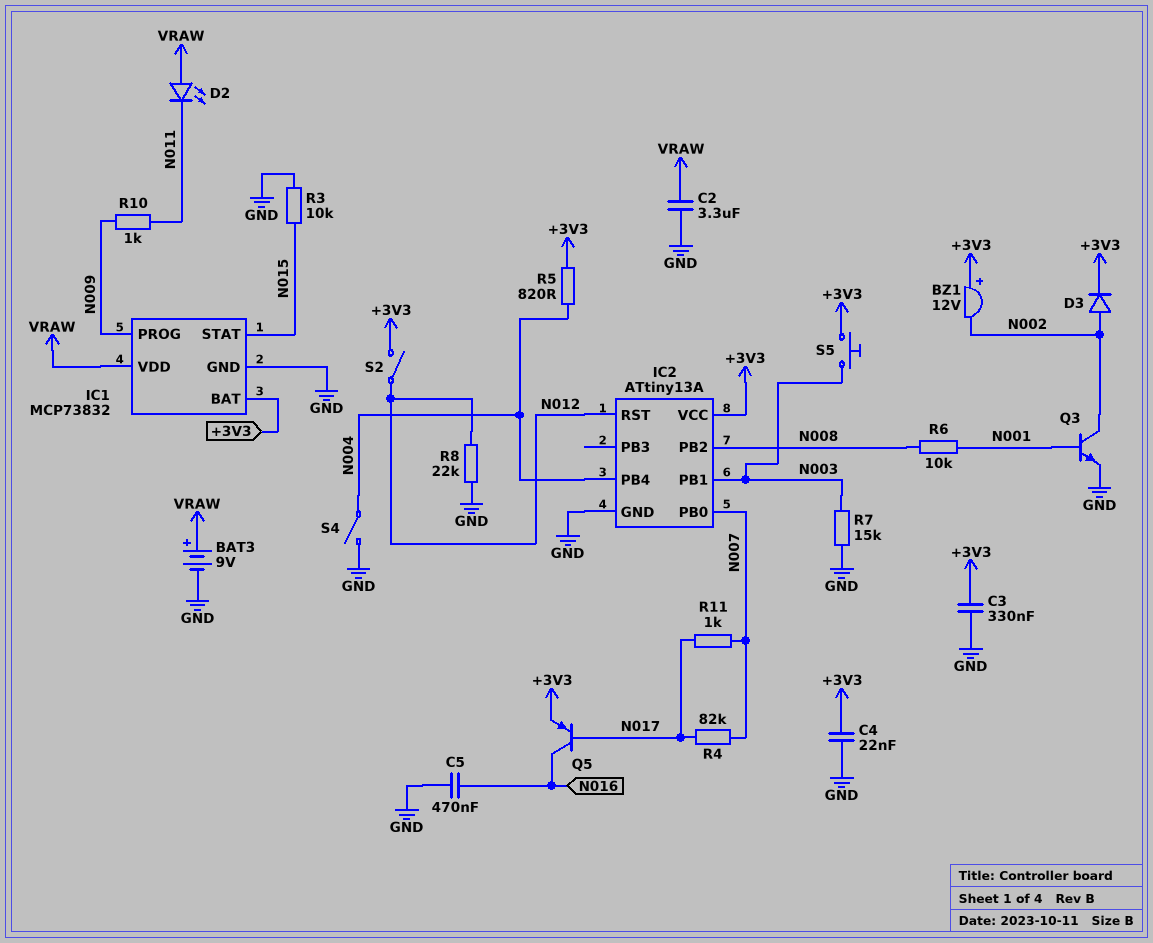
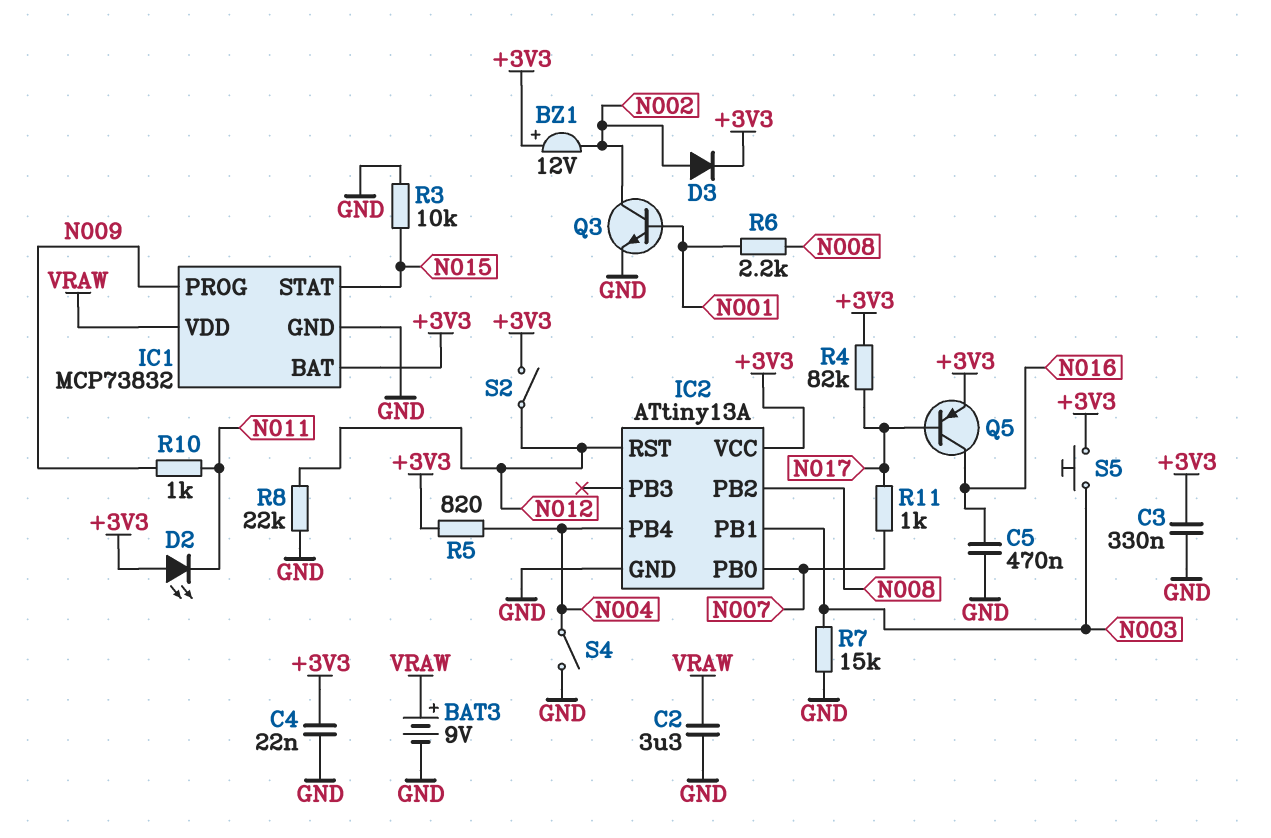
D2: LED (A VRAW, K N011) -> LED (A +3V3, K N011)
R4: 82k (N007, N017) -> 82k (+3V3, N017)
R6: 10k (N001, N008) -> 2.2k (N001, N008)

